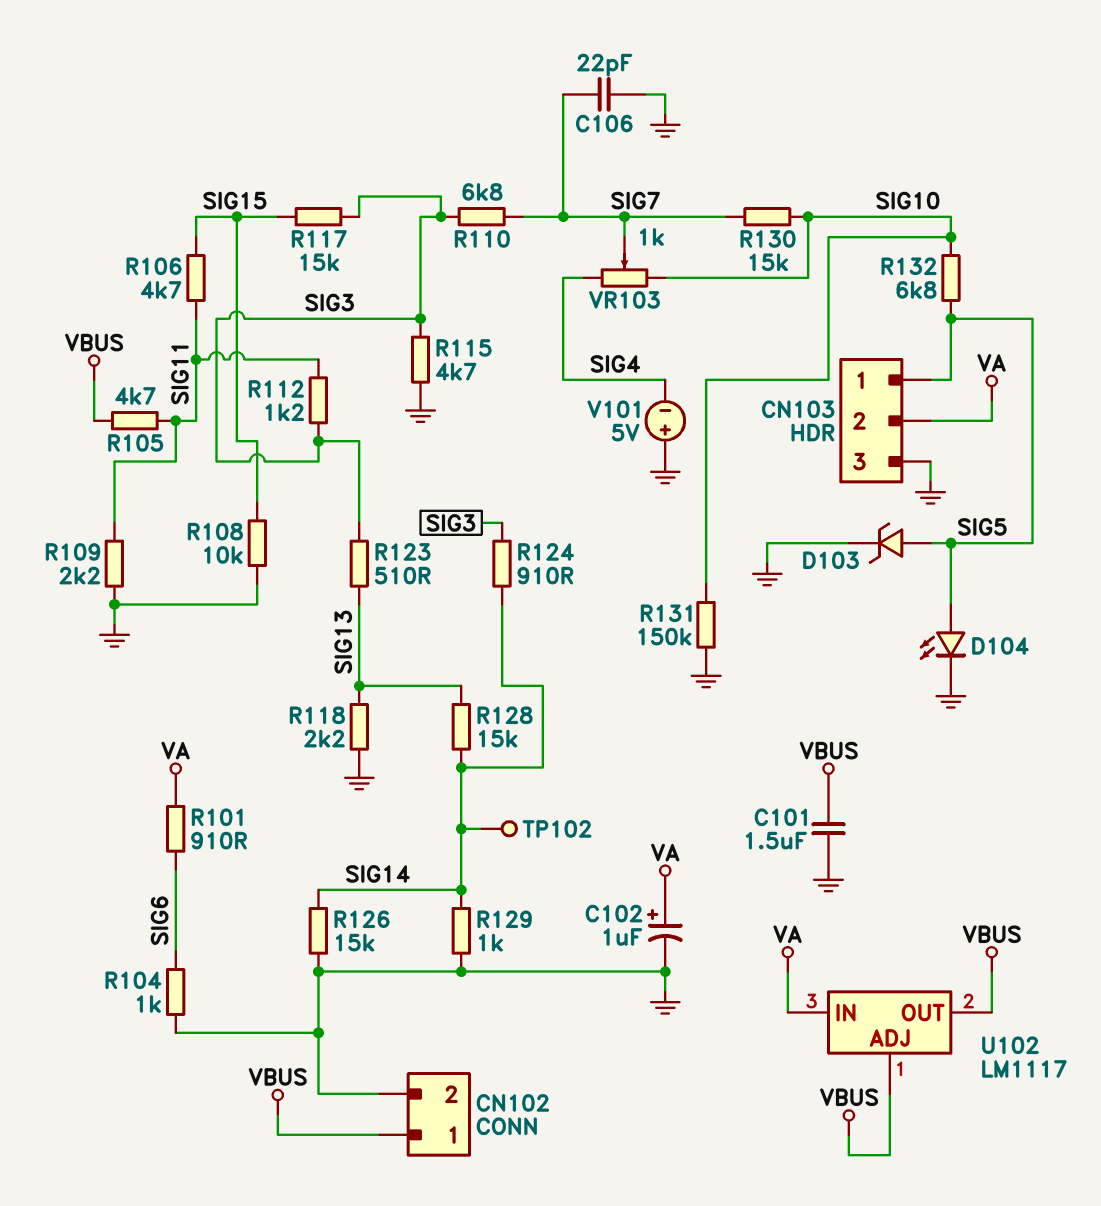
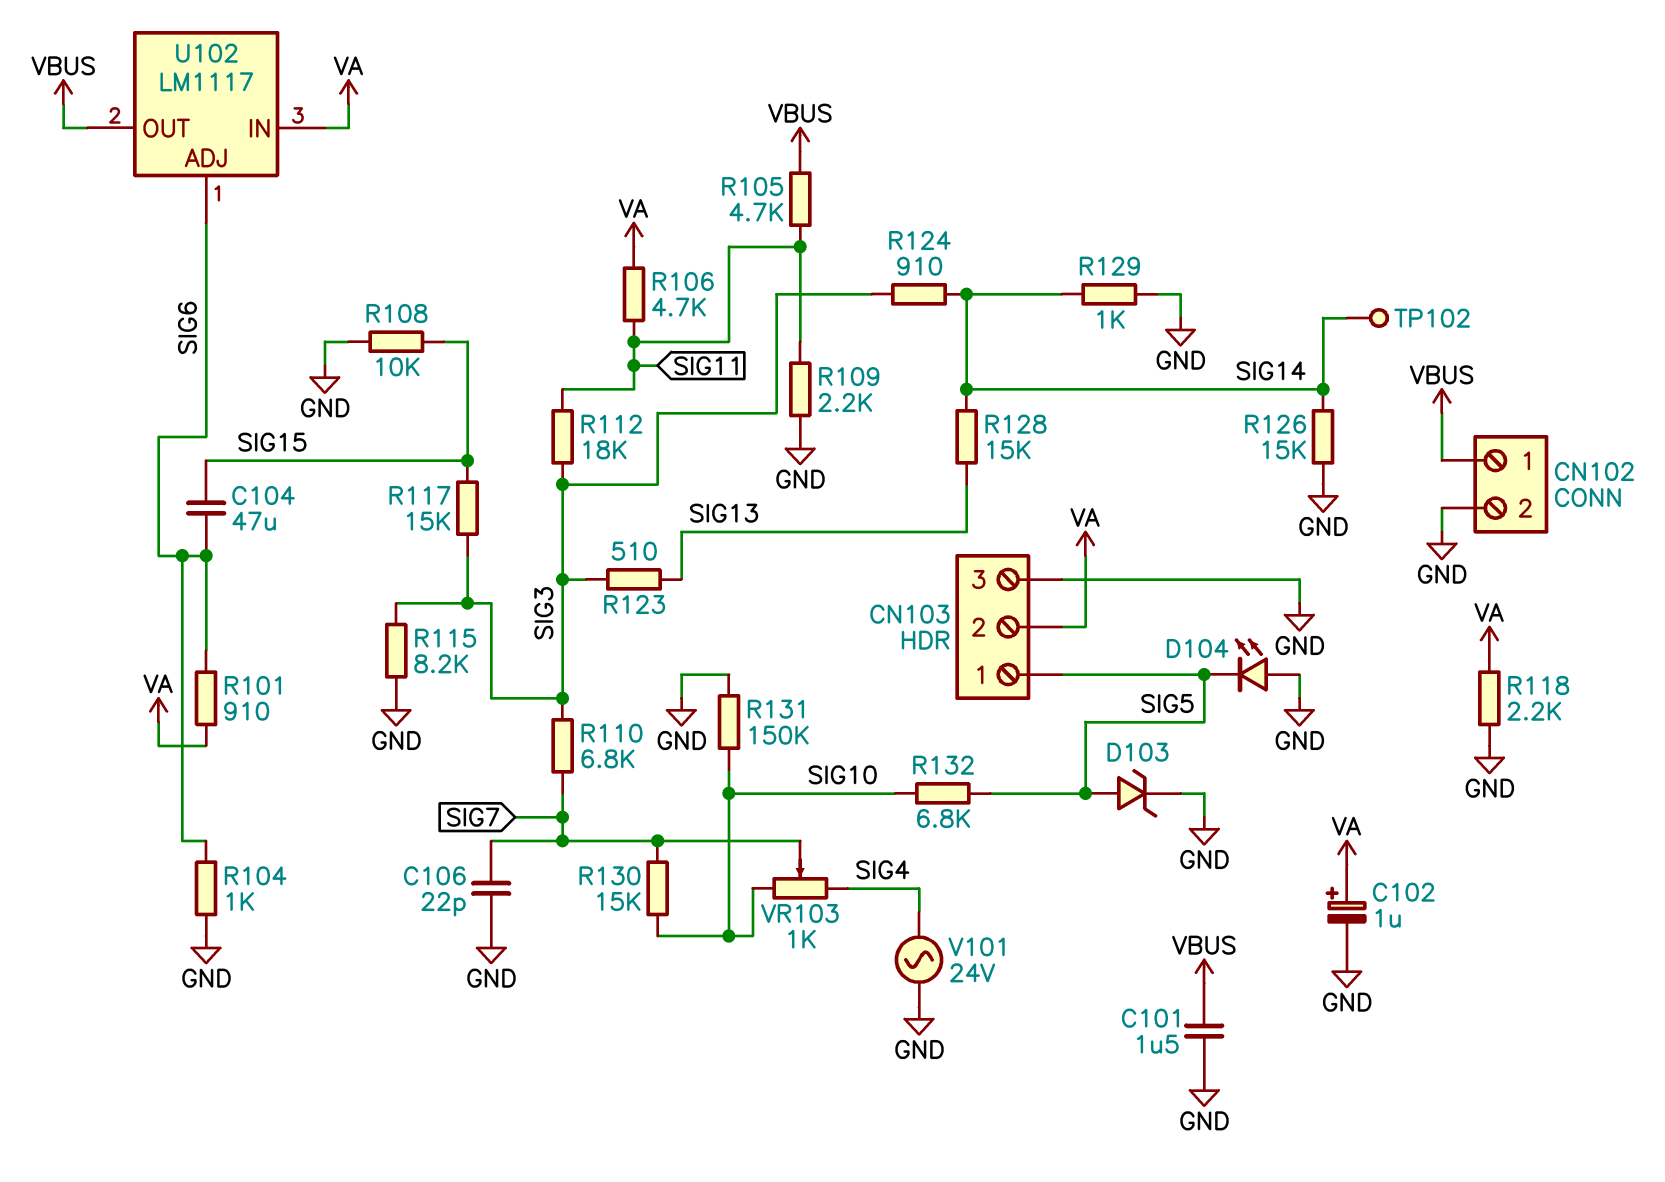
C104: none -> 47uF (SIG6, SIG15)
D104: LED (A SIG5, K GND) -> LED (A GND, K SIG5)
R106: 4.7k (SIG11, SIG15) -> 4.7k (SIG11, VA)
R112: 1.2k (SIG3, SIG11) -> 18k (SIG3, SIG11)
R115: 4.7k (GND, SIG3) -> 8.2k (GND, SIG3)
R118: 2.2k (GND, SIG13) -> 2.2k (GND, VA)
U102 pin ADJ: VBUS -> SIG6
V101: 5V (plus GND, minus SIG4) -> AC 24V (GND, SIG4)

